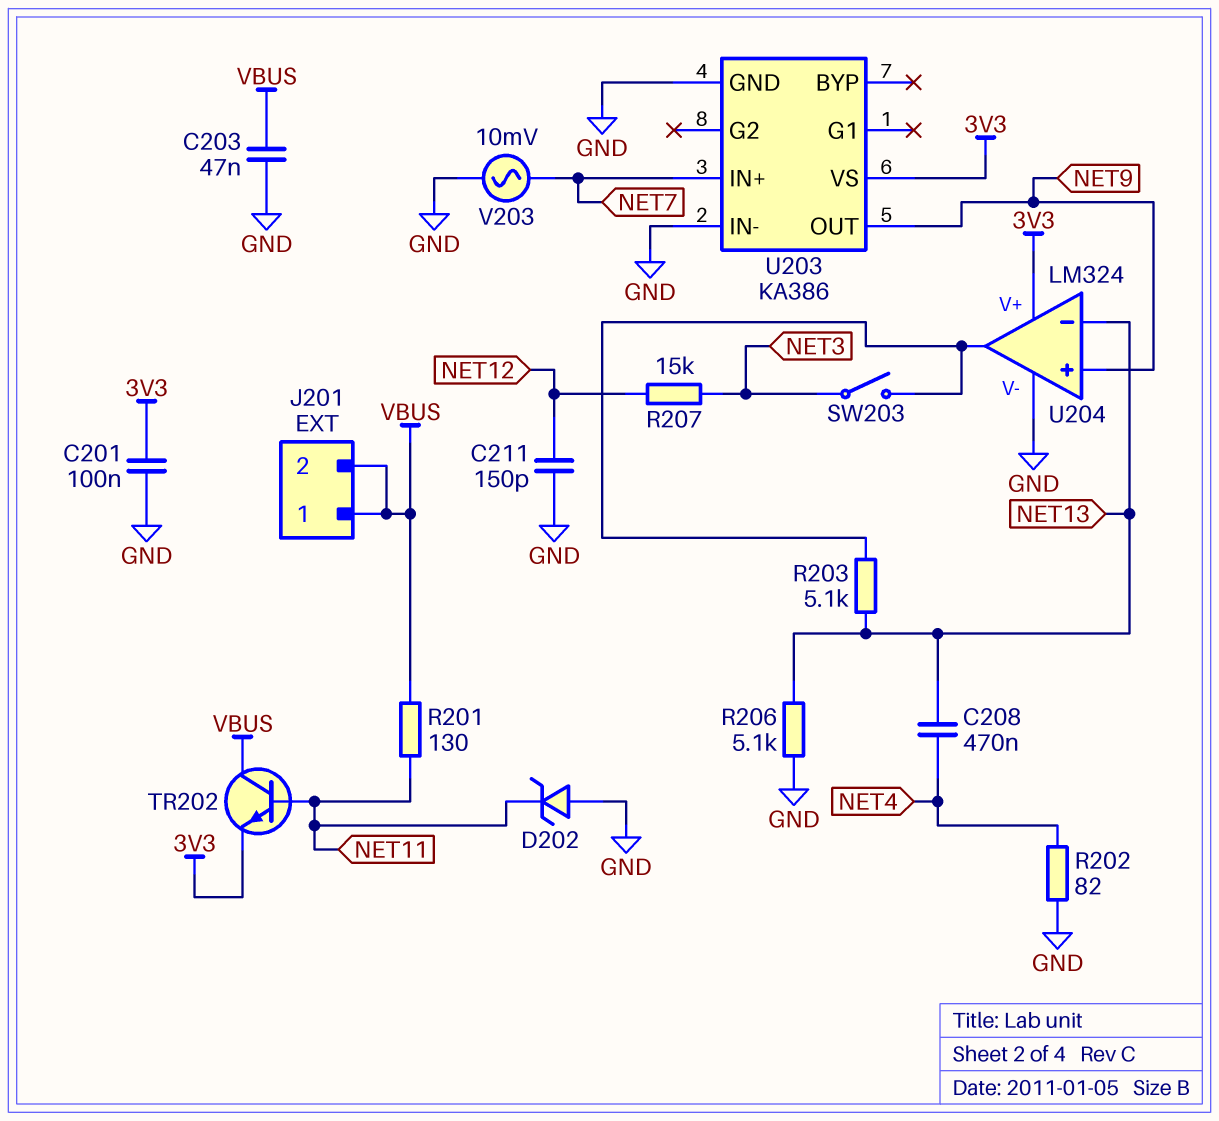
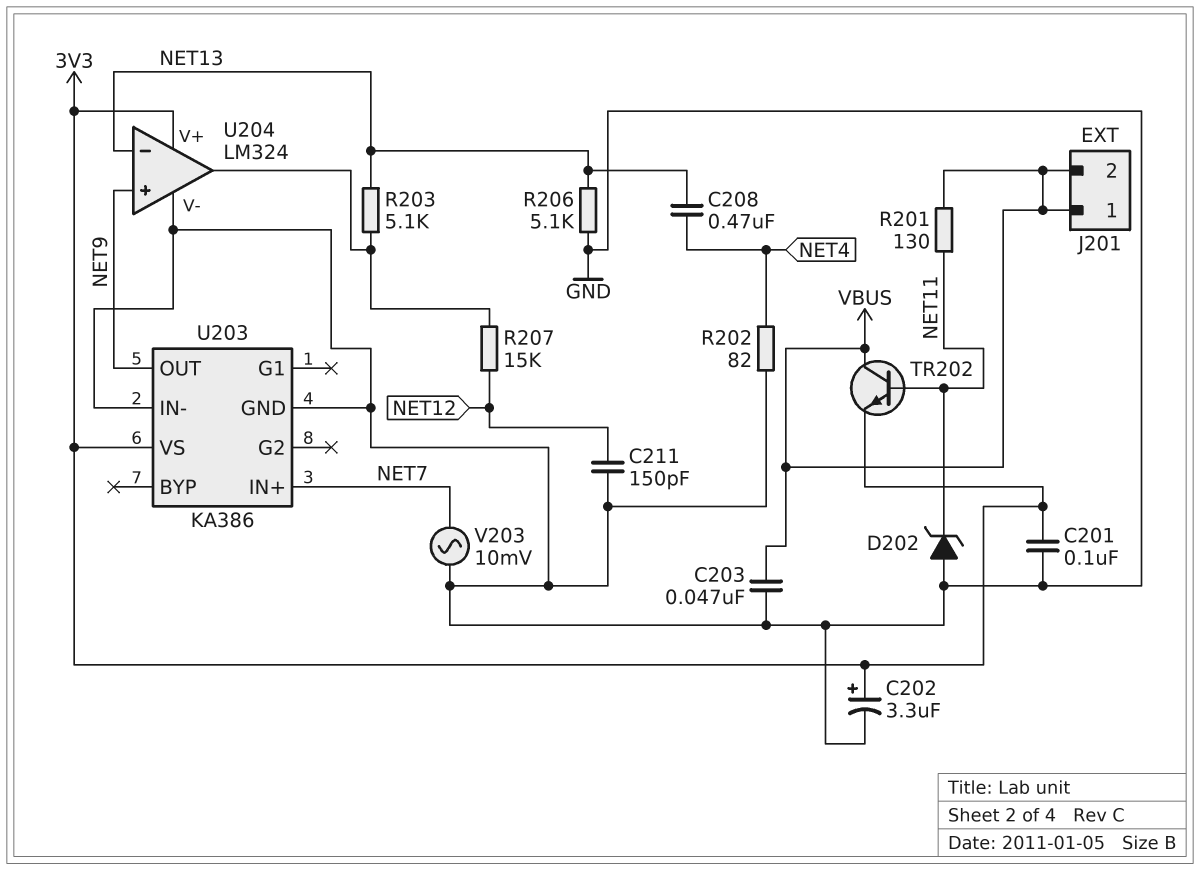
C202: none -> 3.3uF (plus 3V3, minus GND)
R207: 15k (NET3, NET12) -> 15k (NET12, U204/out)
SW203: switch (NET3, U204/out) -> none

